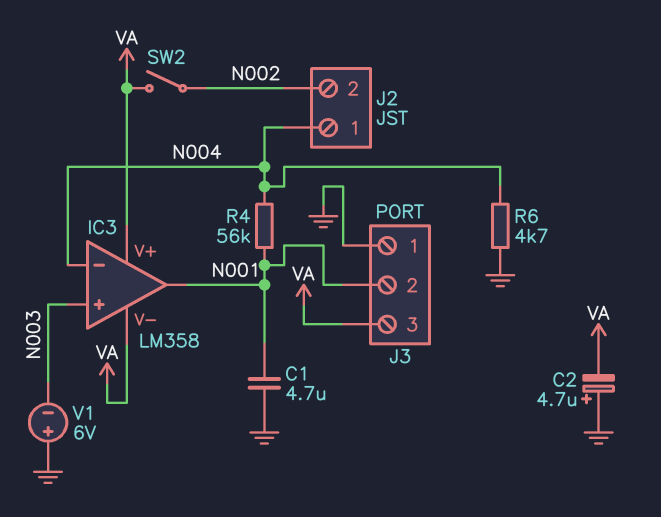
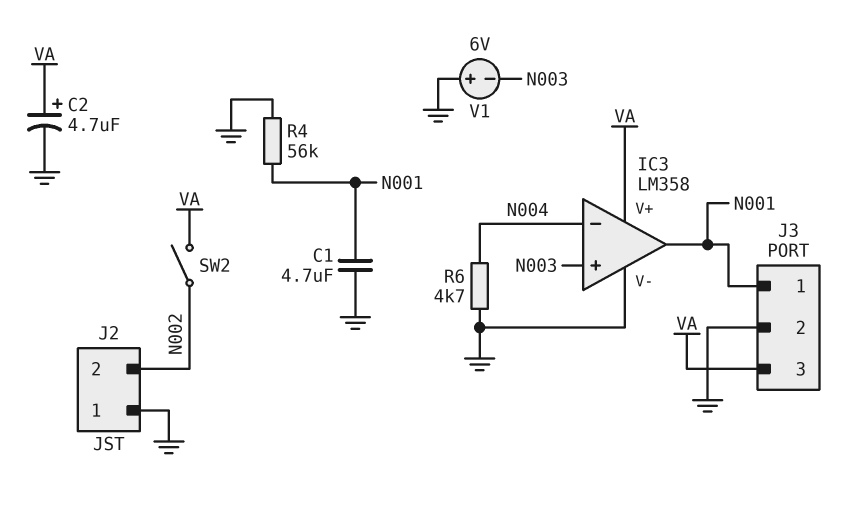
C2: 4.7uF (plus GND, minus VA) -> 4.7uF (plus VA, minus GND)
IC3 pin V-: VA -> GND
J2 pin 1: N004 -> GND
J3 pin 1: GND -> N001
J3 pin 2: N001 -> GND
R4: 56k (N001, N004) -> 56k (GND, N001)

